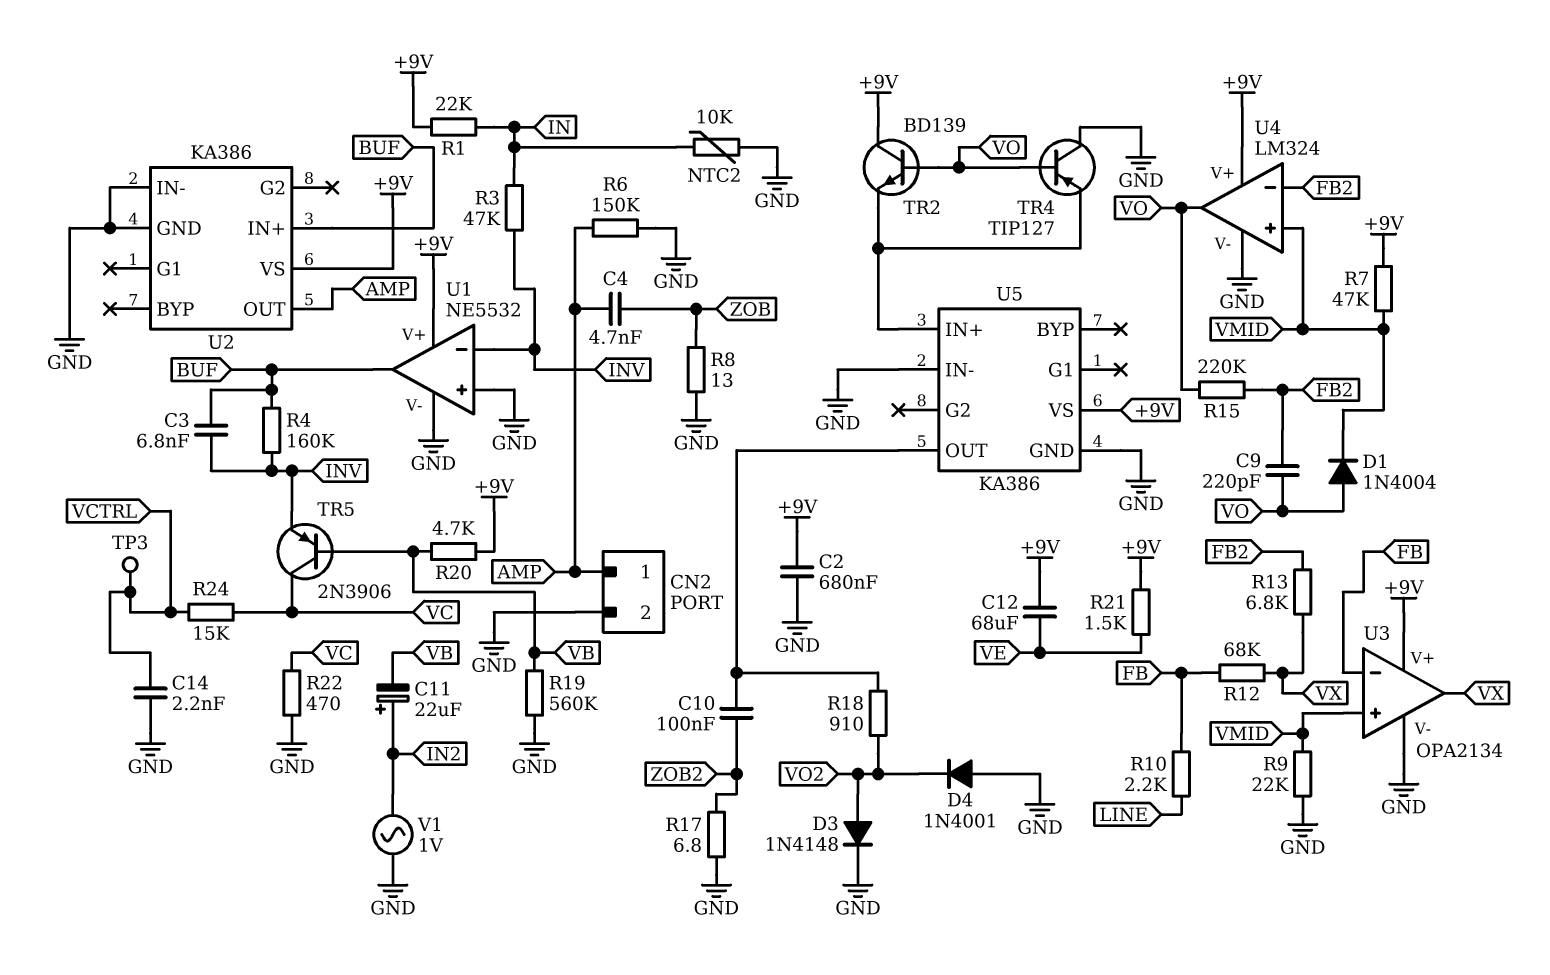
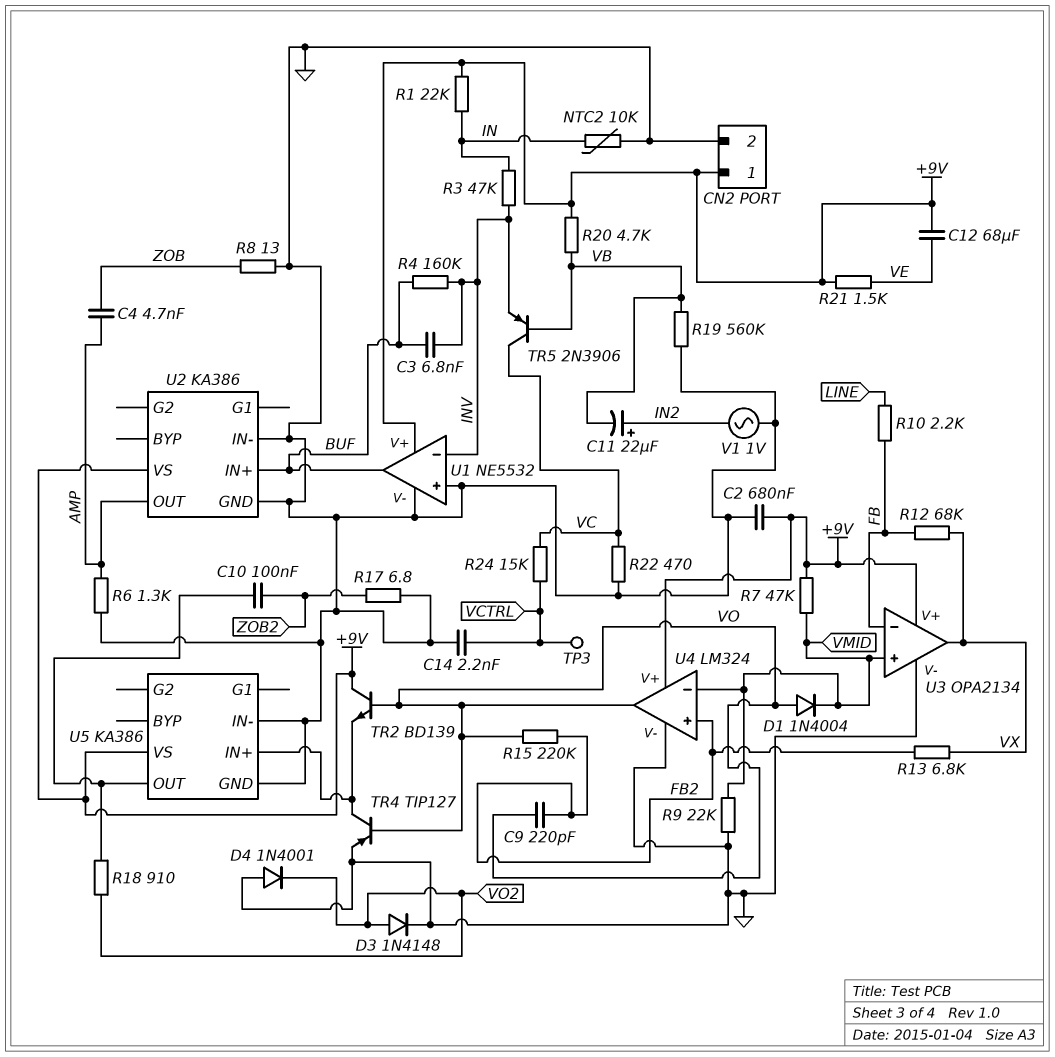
CN2 pin 1: AMP -> +9V
R6: 150k (AMP, GND) -> 1.3k (AMP, GND)
TR4: PNP TIP127 (B VO, C GND, E U5/IN+) -> PNP TIP127 (B VO, C U5/IN+, E GND)
U4 pin in+: VMID -> FB2
U4 pin in-: FB2 -> VMID

